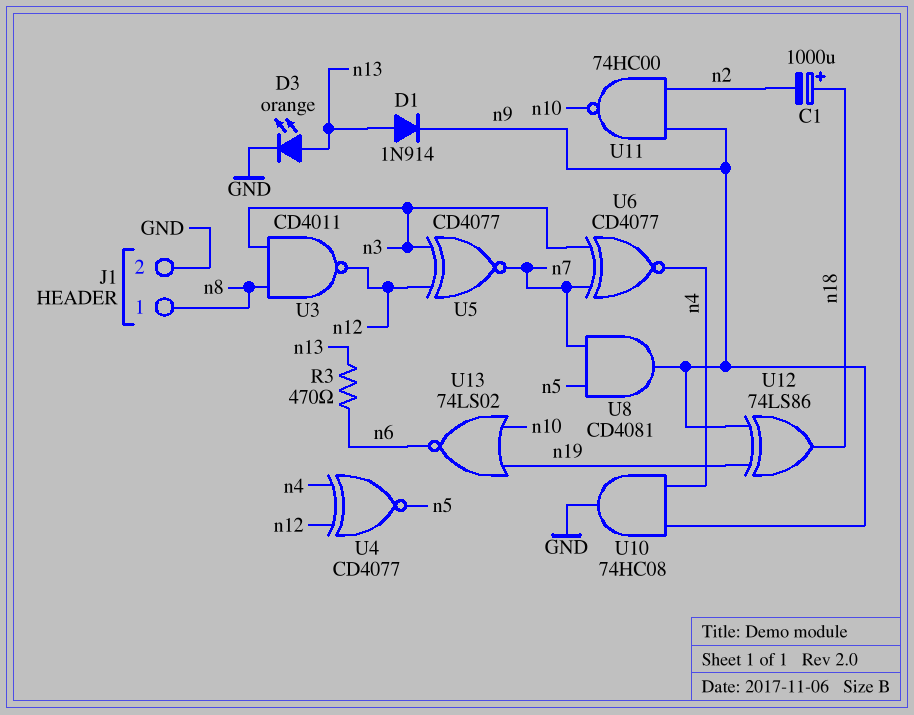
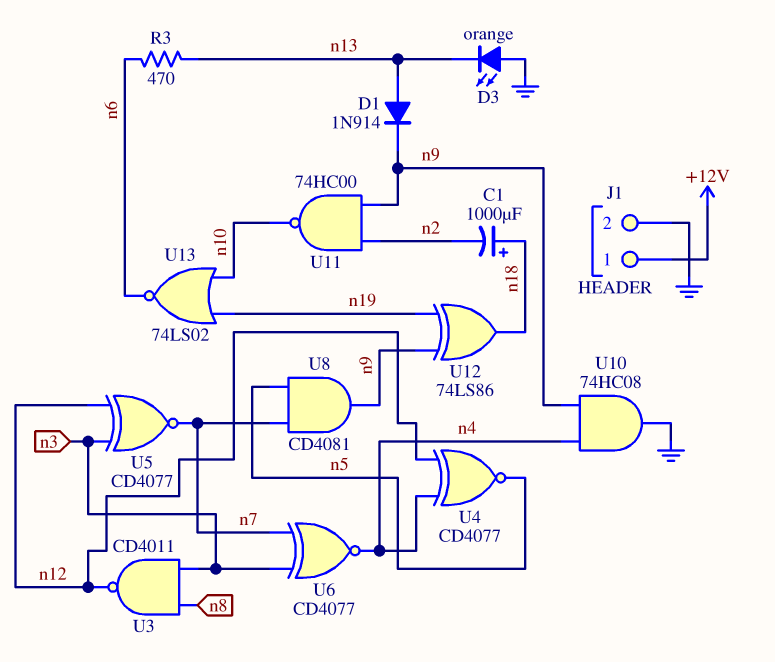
D3: LED orange (A n13, K GND) -> LED orange (A GND, K n13)
J1 pin 1: n8 -> +12V

